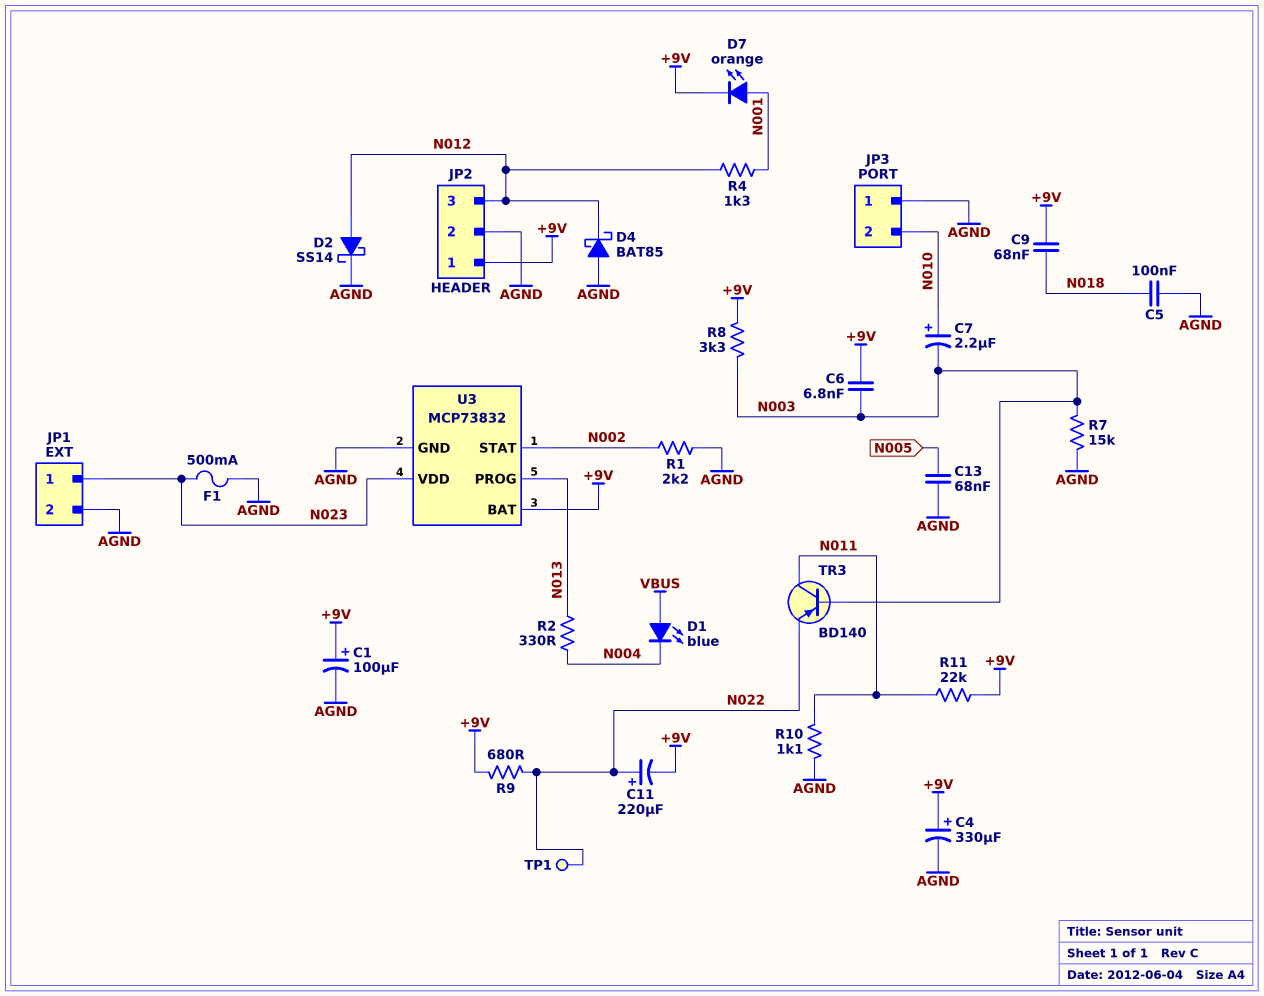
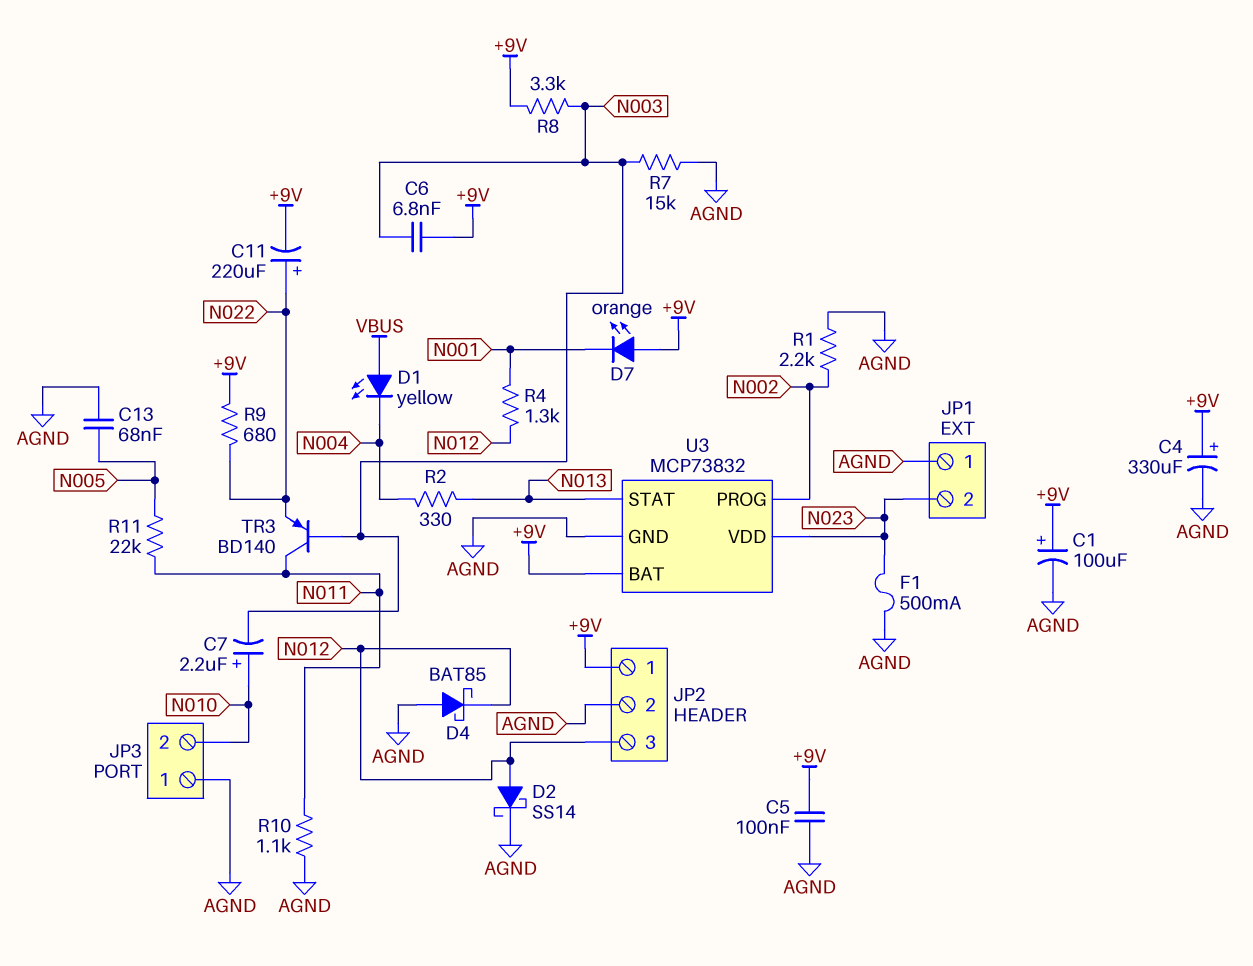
C5: 100nF (AGND, N018) -> 100nF (+9V, AGND)
C9: 68nF (+9V, N018) -> none
D1: LED blue (A VBUS, K N004) -> LED yellow (A VBUS, K N004)
D7: LED orange (A N001, K +9V) -> LED orange (A +9V, K N001)
JP1 pin 1: N023 -> AGND
JP1 pin 2: AGND -> N023
R11: 22k (+9V, N011) -> 22k (N005, N011)
TP1: test point (N022) -> none
U3 pin PROG: N013 -> N002
U3 pin STAT: N002 -> N013

